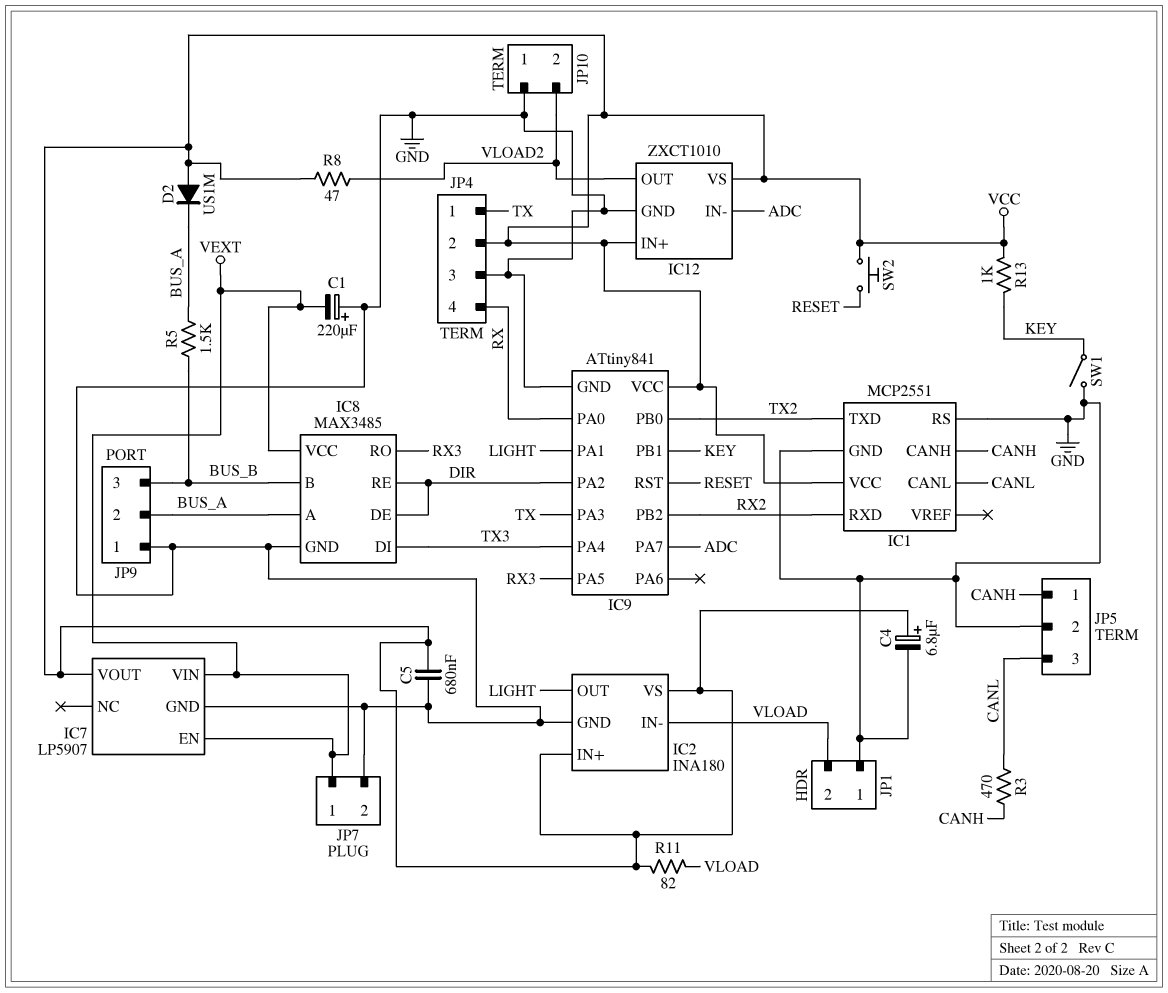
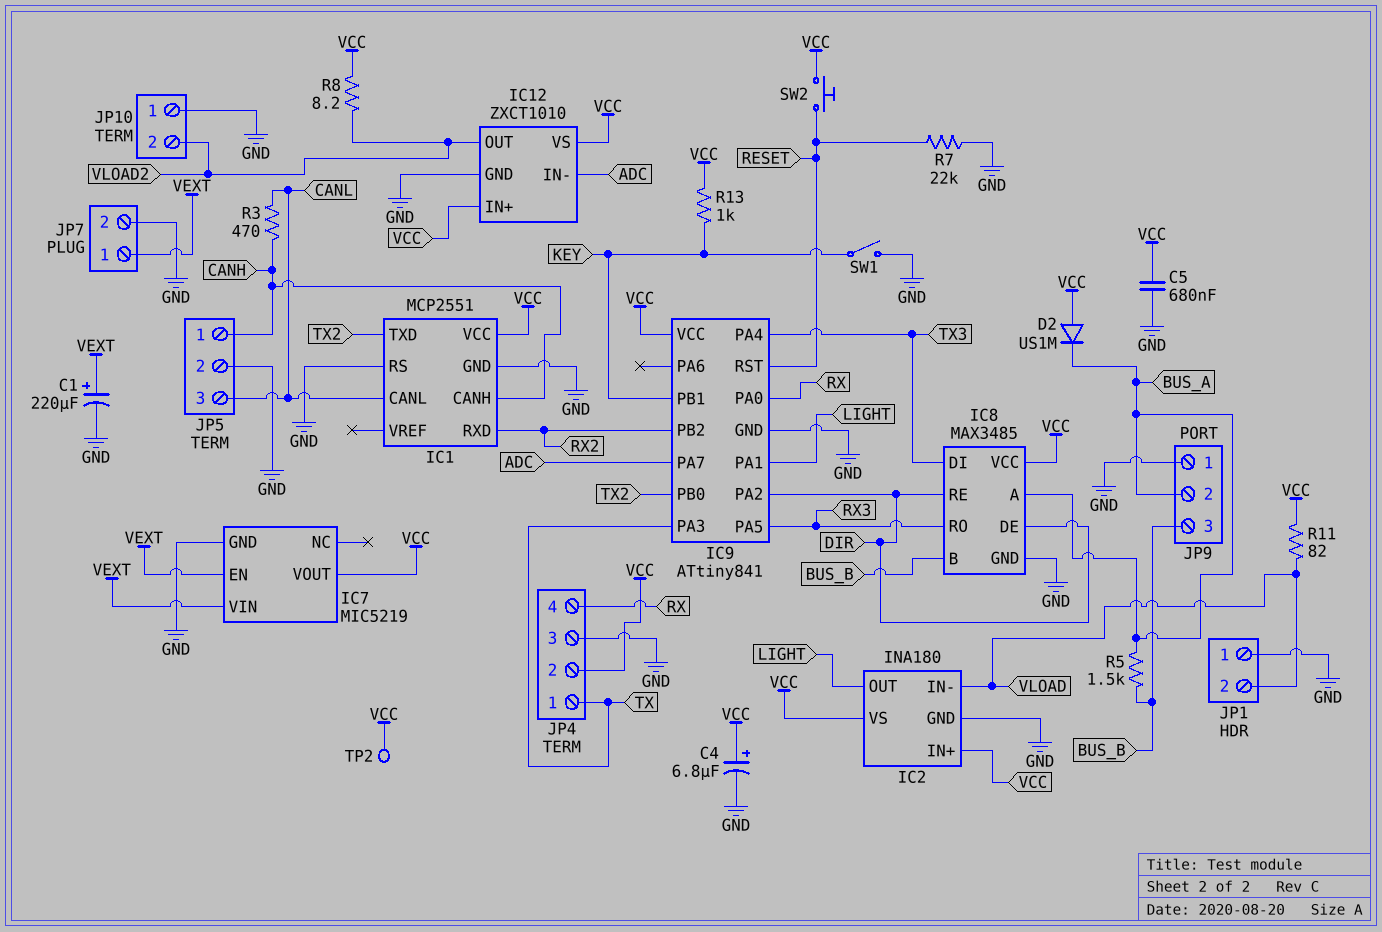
C1: 220uF (plus GND, minus VEXT) -> 220uF (plus VEXT, minus GND)
IC7: LP5907 -> MIC5219
IC8 pin VCC: VEXT -> VCC
R7: none -> 22k (GND, RESET)
R8: 47 (VCC, VLOAD2) -> 8.2 (VCC, VLOAD2)
TP2: none -> test point (VCC)

